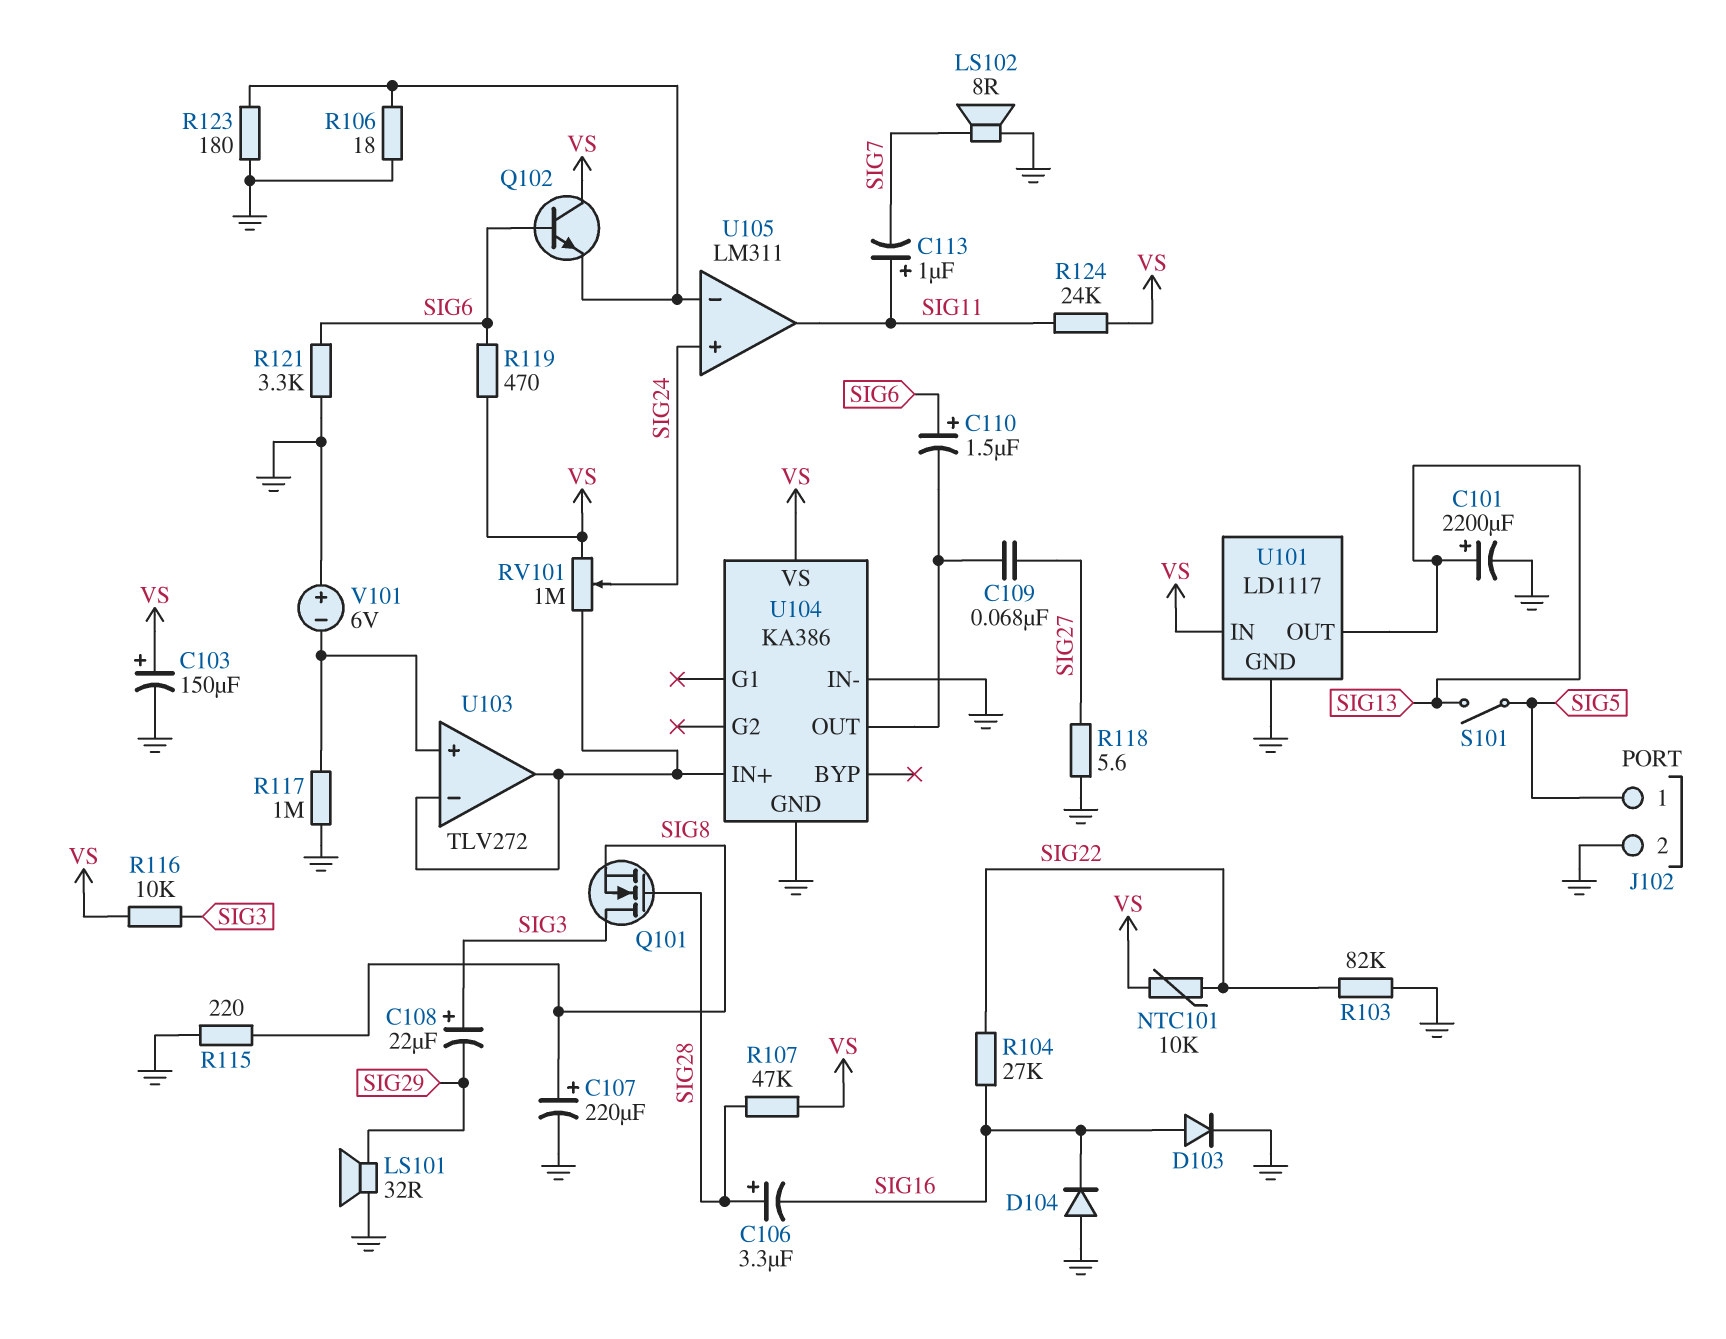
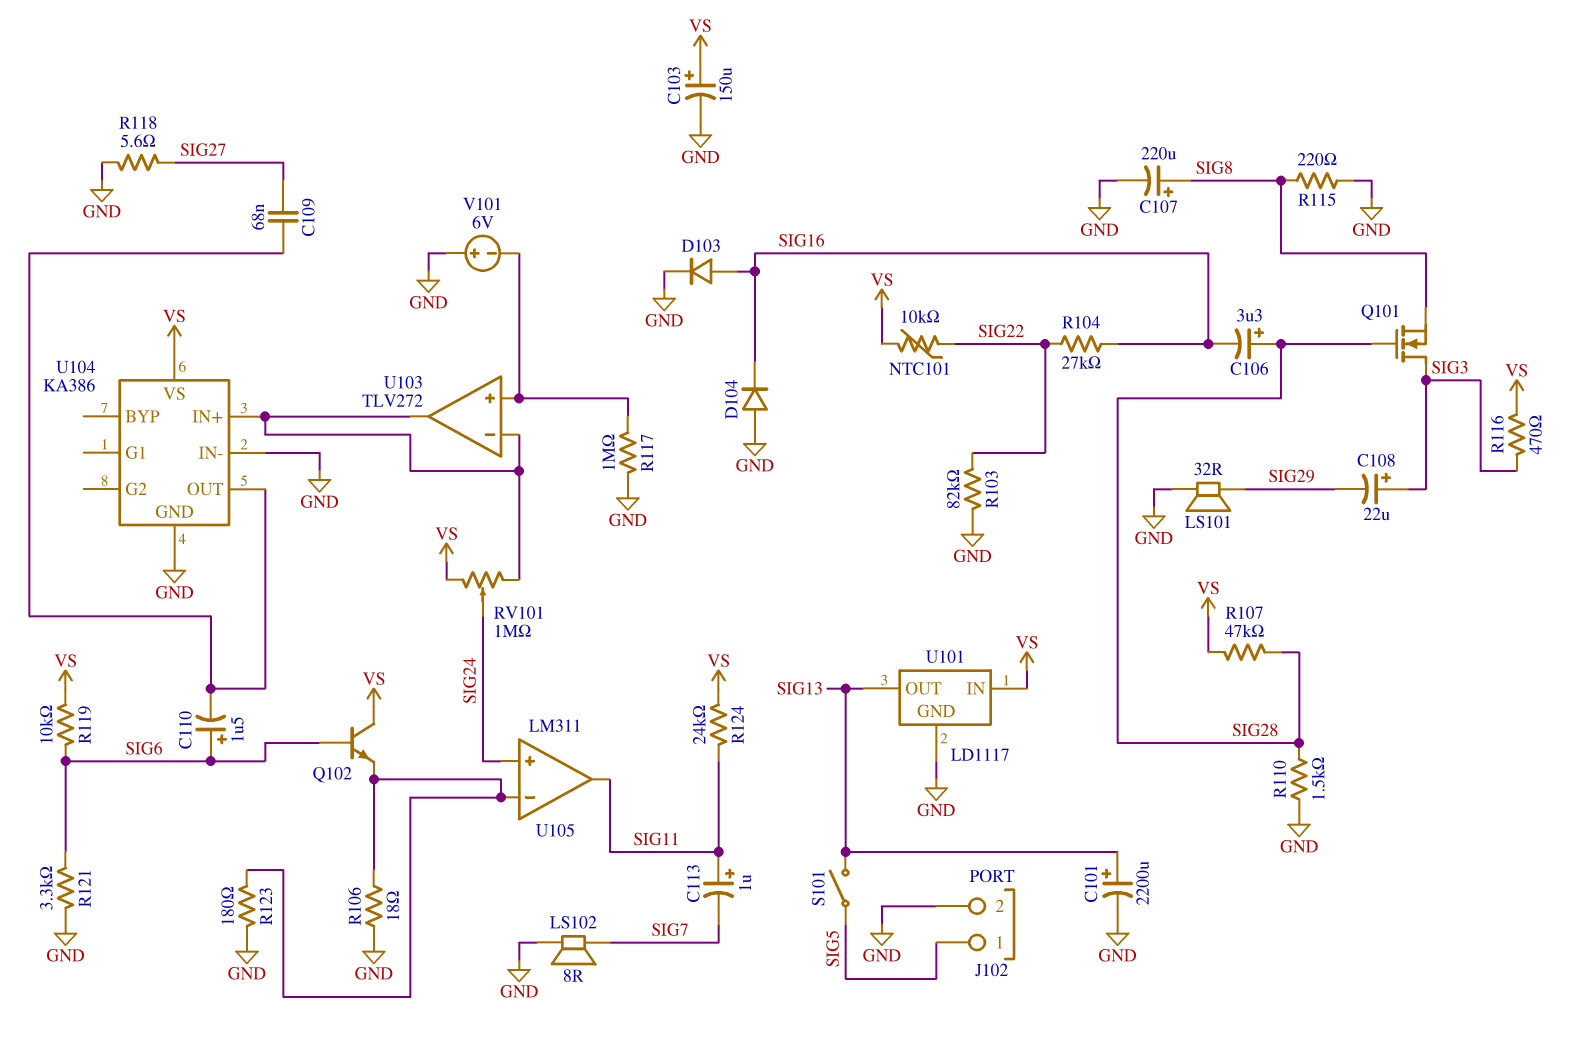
R110: none -> 1.5k (GND, SIG28)
R116: 10k (SIG3, VS) -> 470 (SIG3, VS)
R119: 470 (SIG6, VS) -> 10k (SIG6, VS)

